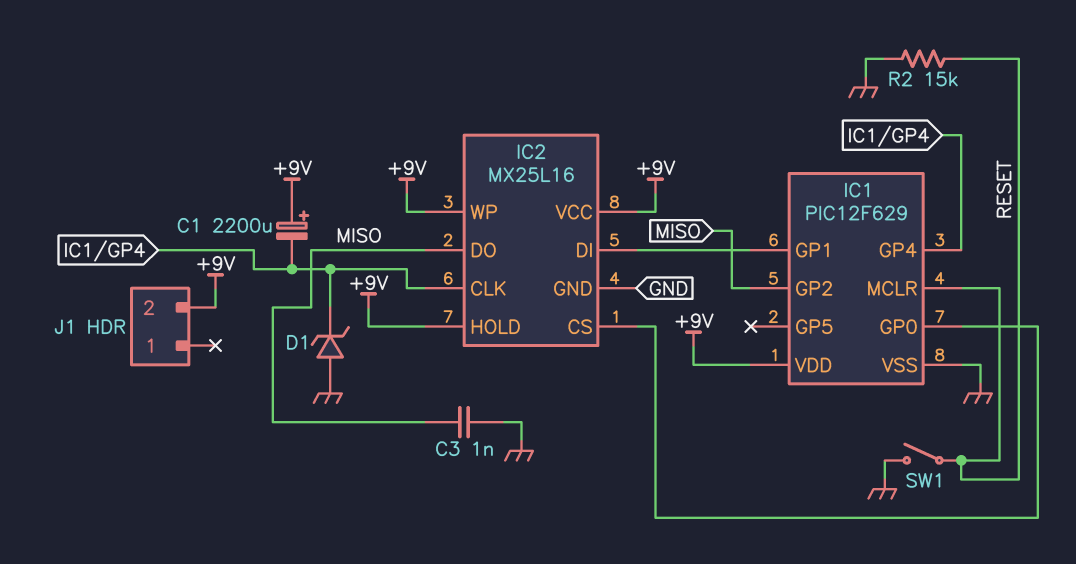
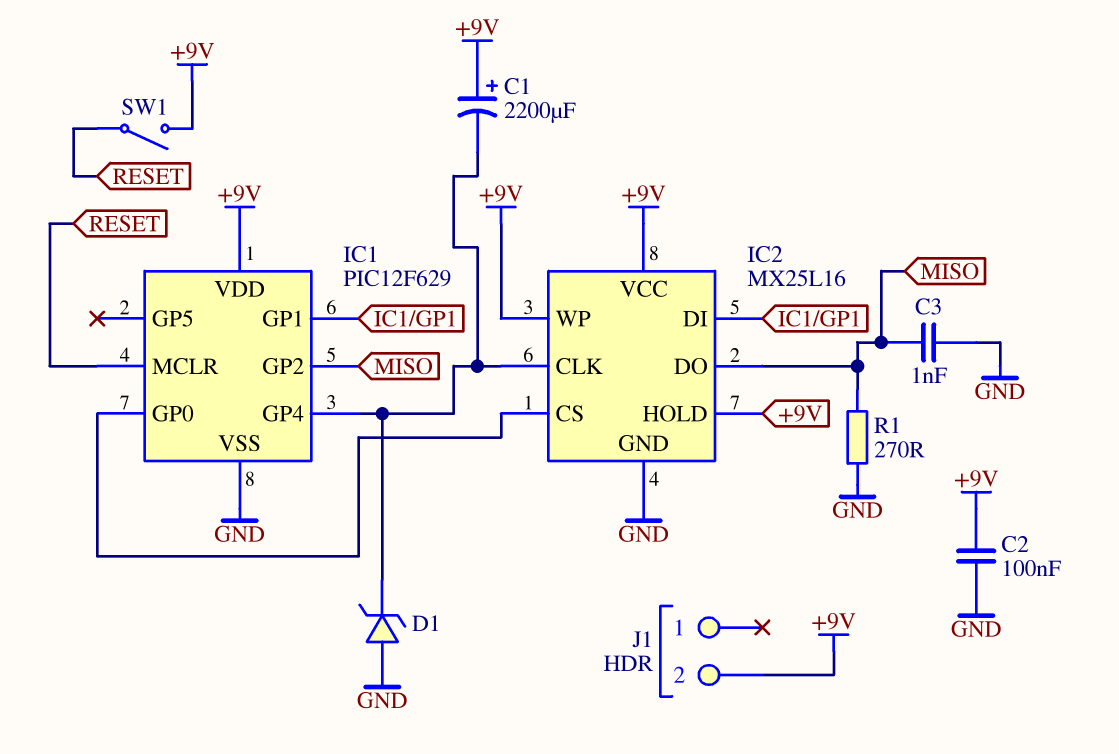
C2: none -> 100nF (+9V, GND)
R1: none -> 270 (GND, MISO)
R2: 15k (GND, RESET) -> none
SW1: switch (GND, RESET) -> switch (+9V, RESET)

